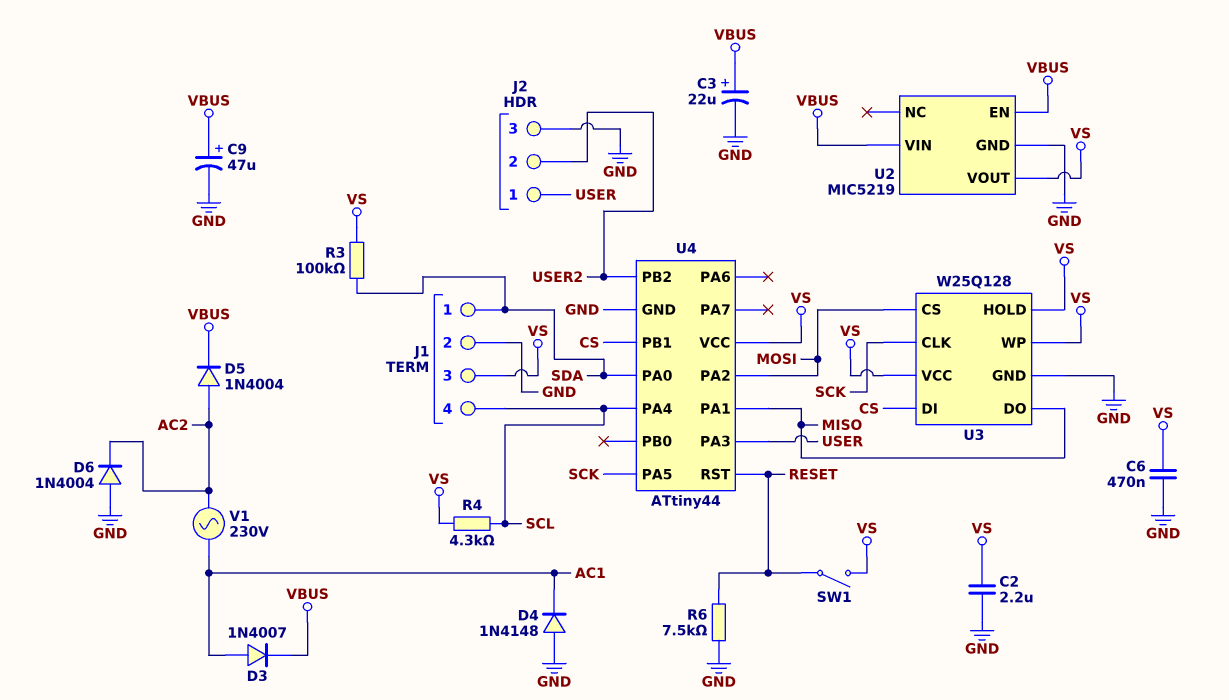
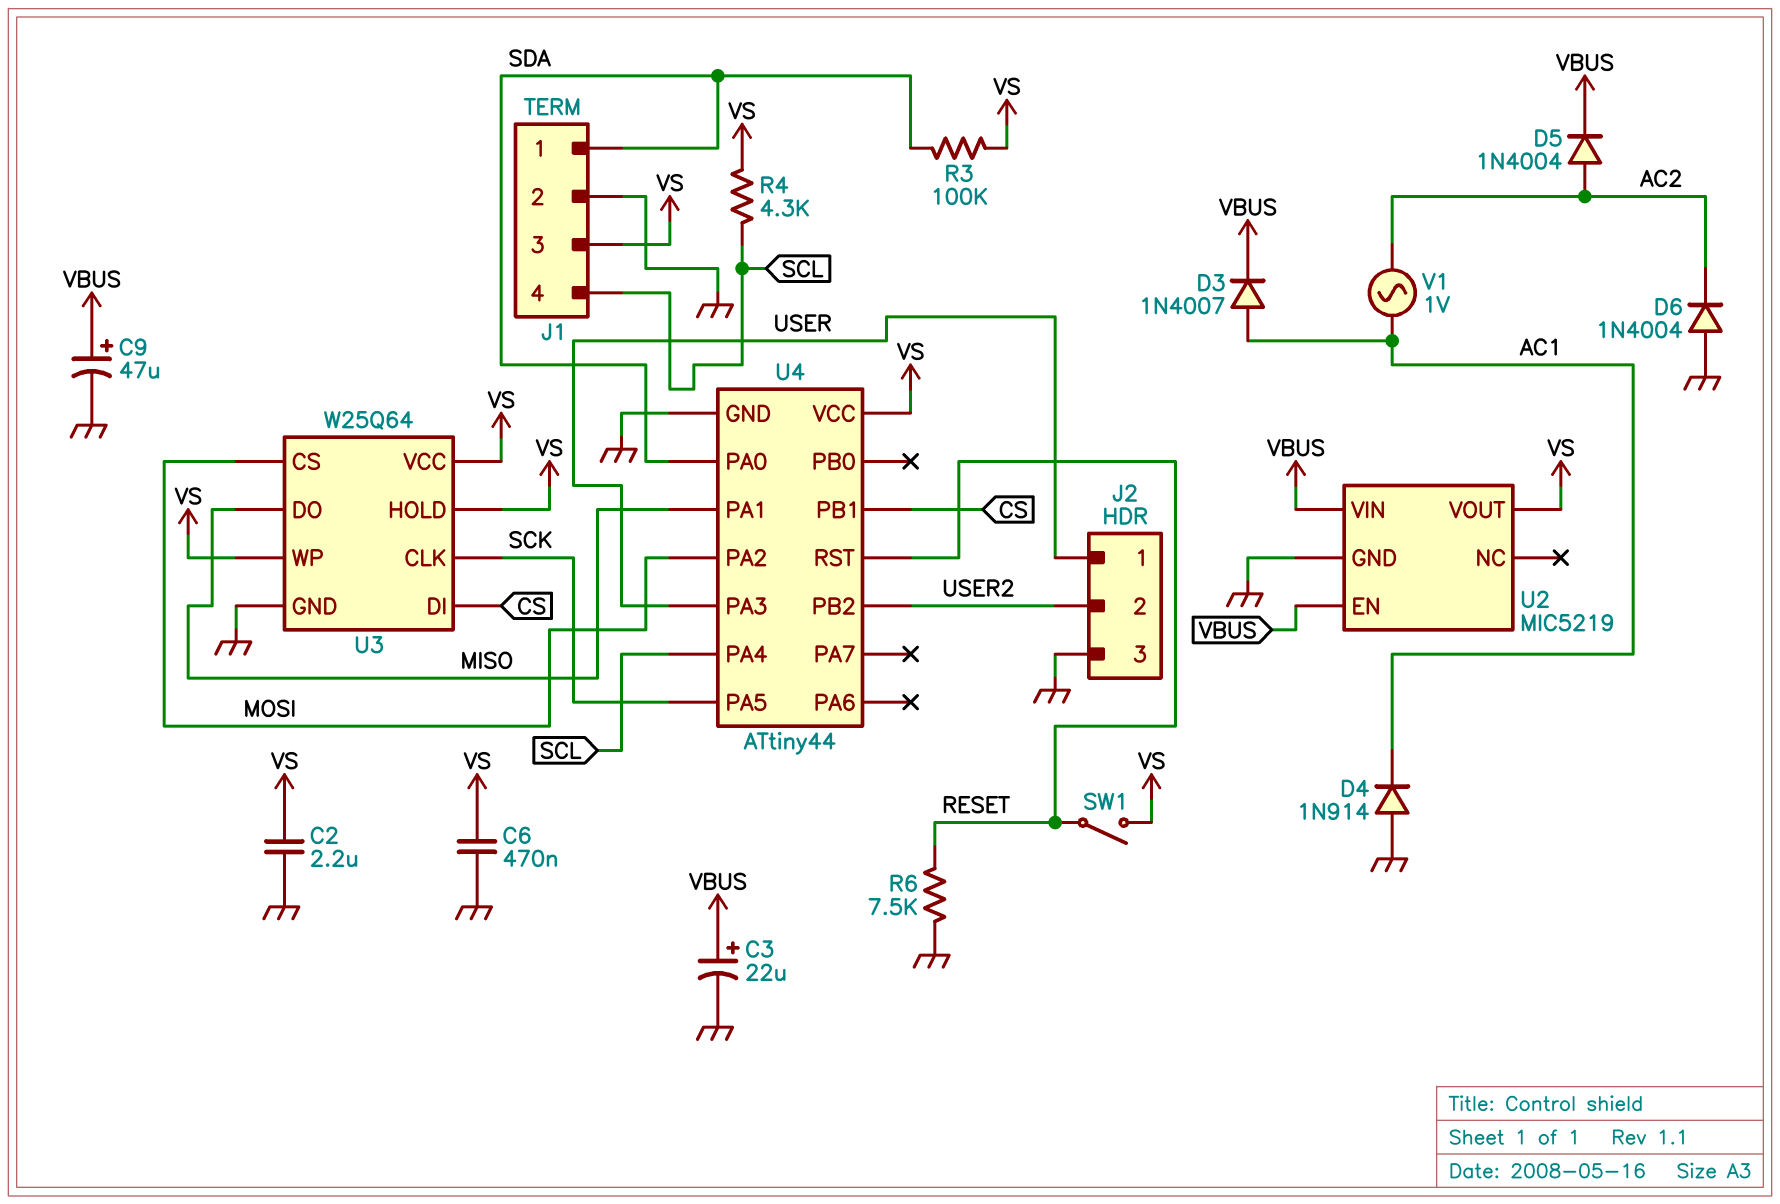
D4: diode 1N4148 (A GND, K AC1) -> diode 1N914 (A GND, K AC1)
U3: W25Q128 -> W25Q64
V1: AC 230V (AC1, AC2) -> AC 1V (AC1, AC2)

